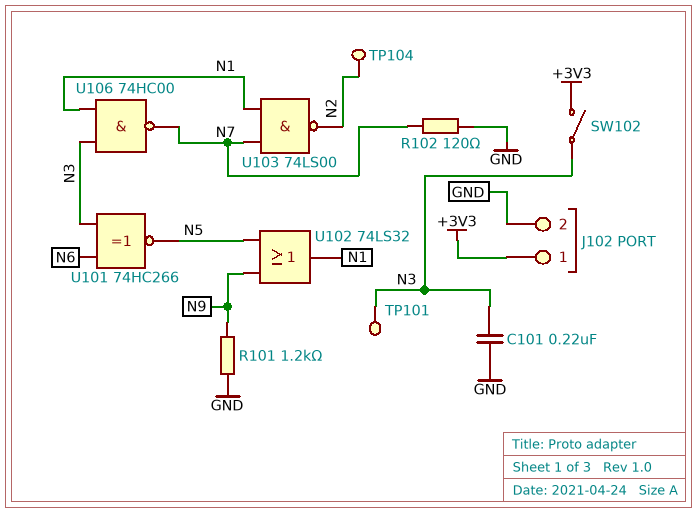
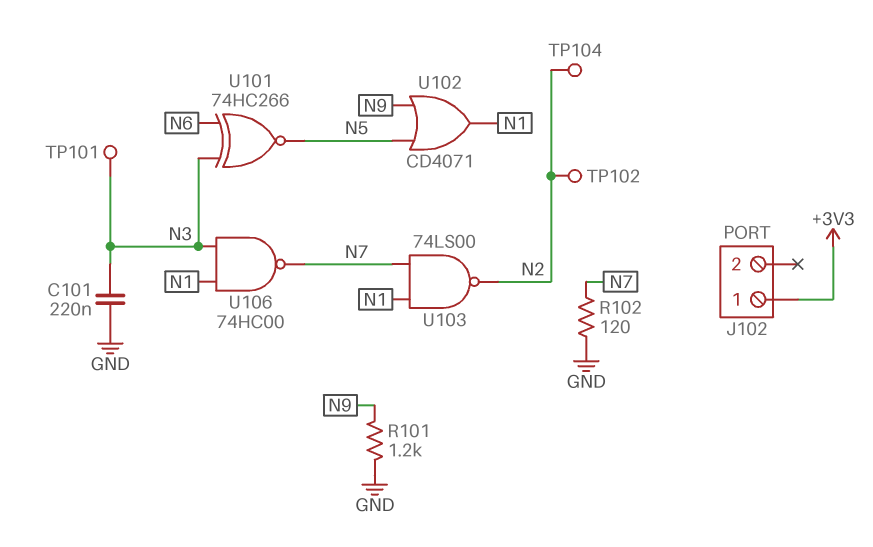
J102 pin 2: GND -> none
SW102: switch (+3V3, N3) -> none
TP102: none -> test point (N2)
U102: OR 74LS32 (in N5, in N9, out N1) -> OR CD4071 (in N5, in N9, out N1)

